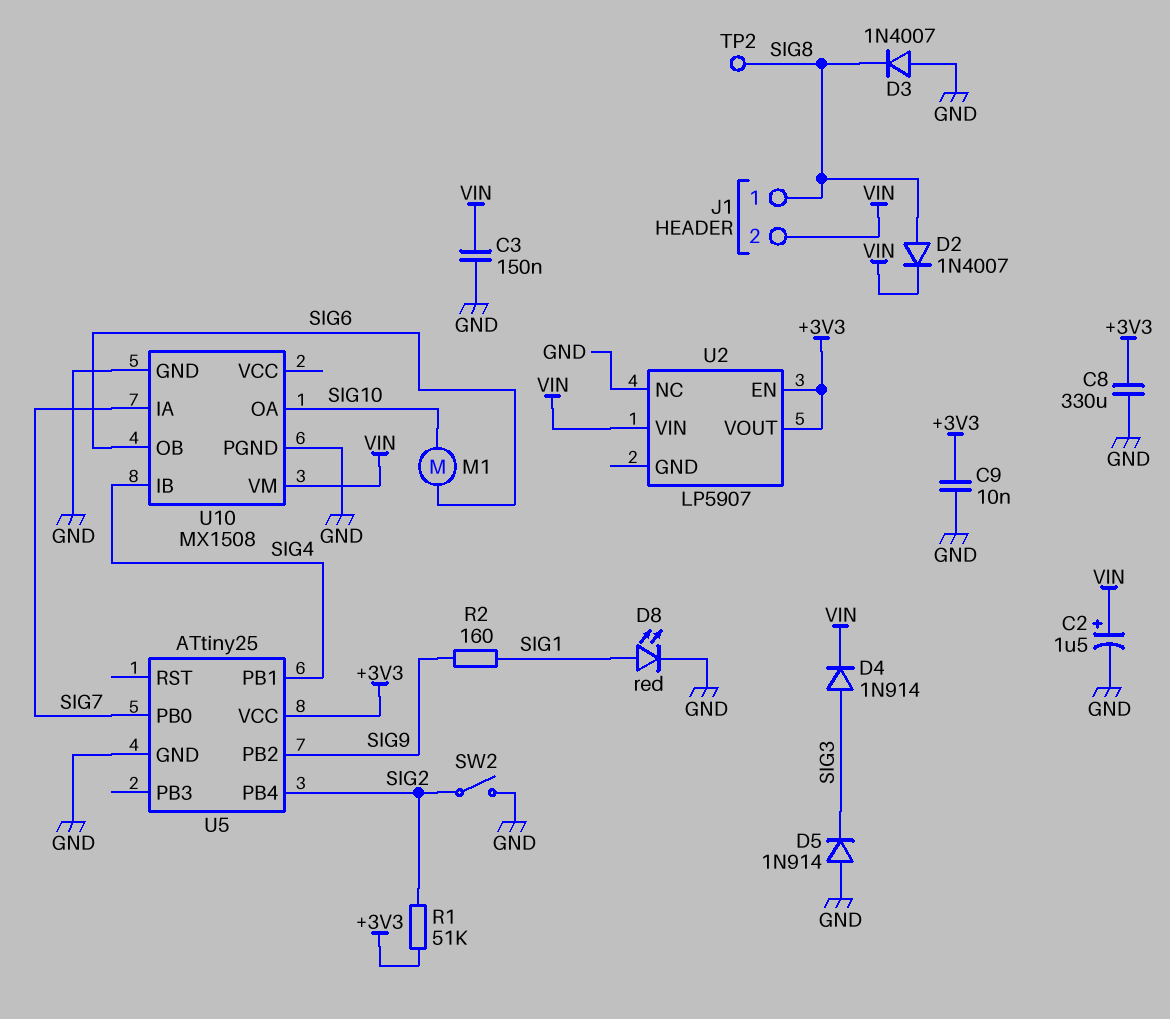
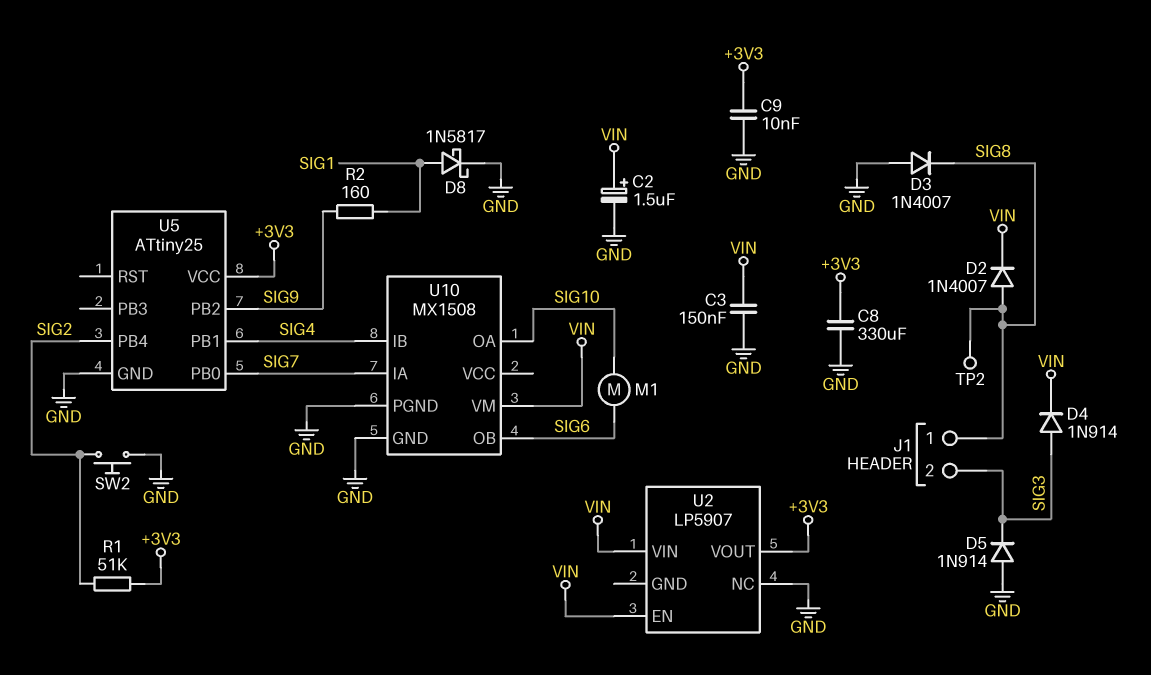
D8: LED red (A SIG1, K GND) -> schottky 1N5817 (A SIG1, K GND)
J1 pin 2: VIN -> SIG3
SW2: switch (GND, SIG2) -> button (GND, SIG2)
U2 pin EN: +3V3 -> VIN

